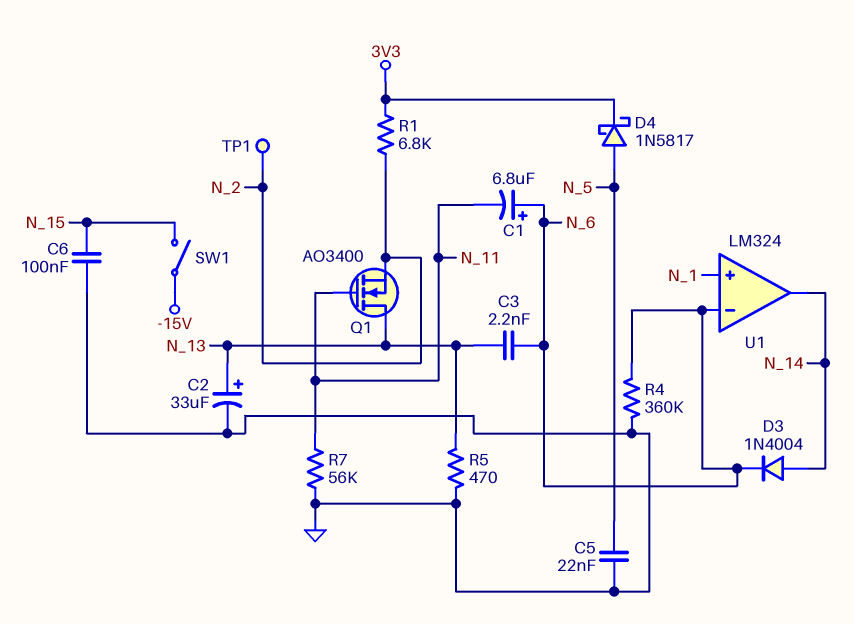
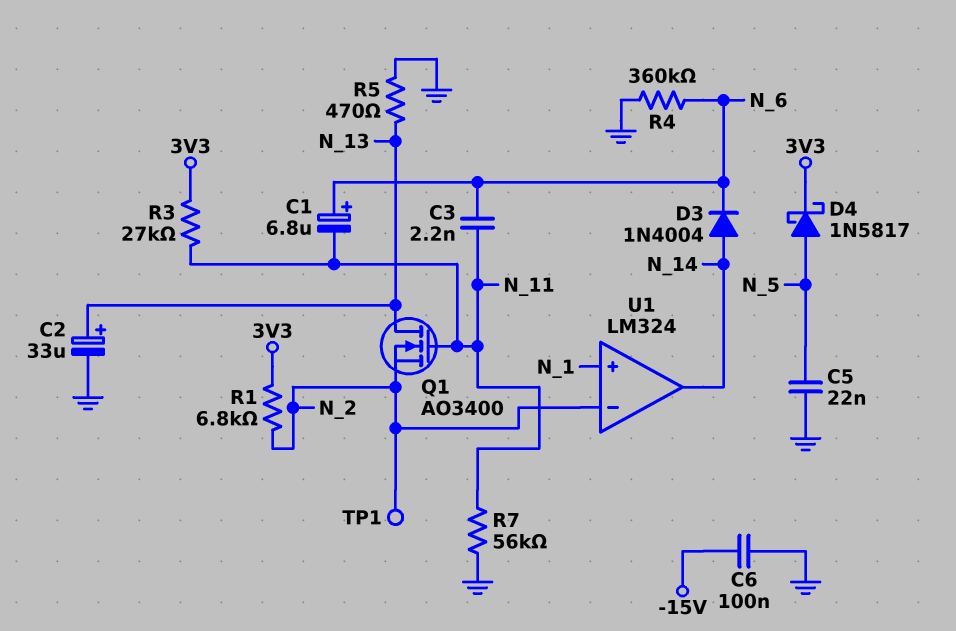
C3: 2.2nF (N_6, N_13) -> 2.2nF (N_6, N_11)
C6: 100nF (GND, N_15) -> 100nF (-15V, GND)
R3: none -> 27k (3V3, N_11)
SW1: switch (-15V, N_15) -> none
U1 pin in-: N_6 -> N_2

